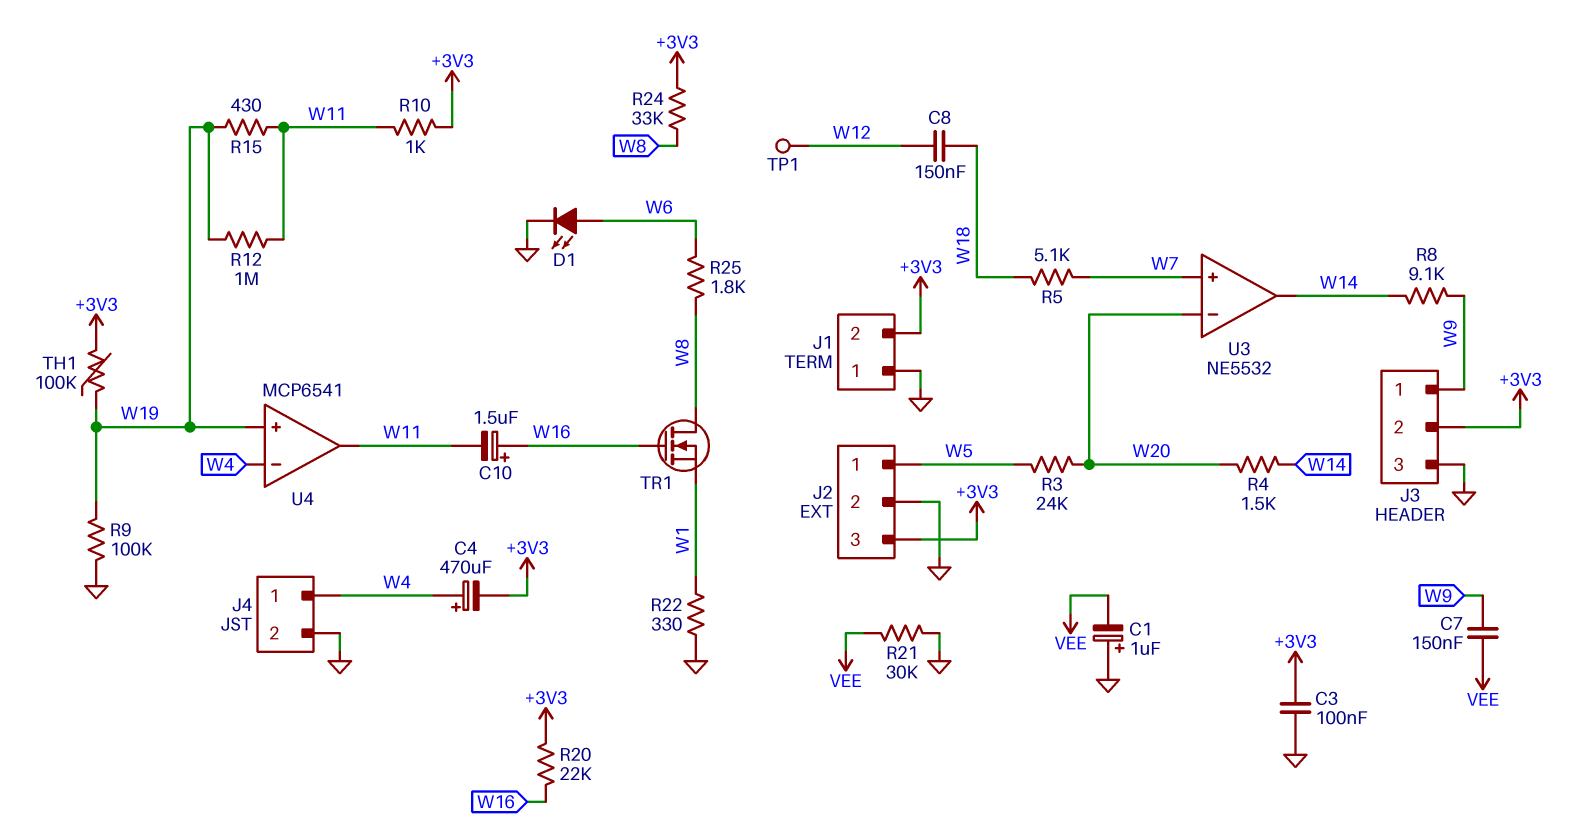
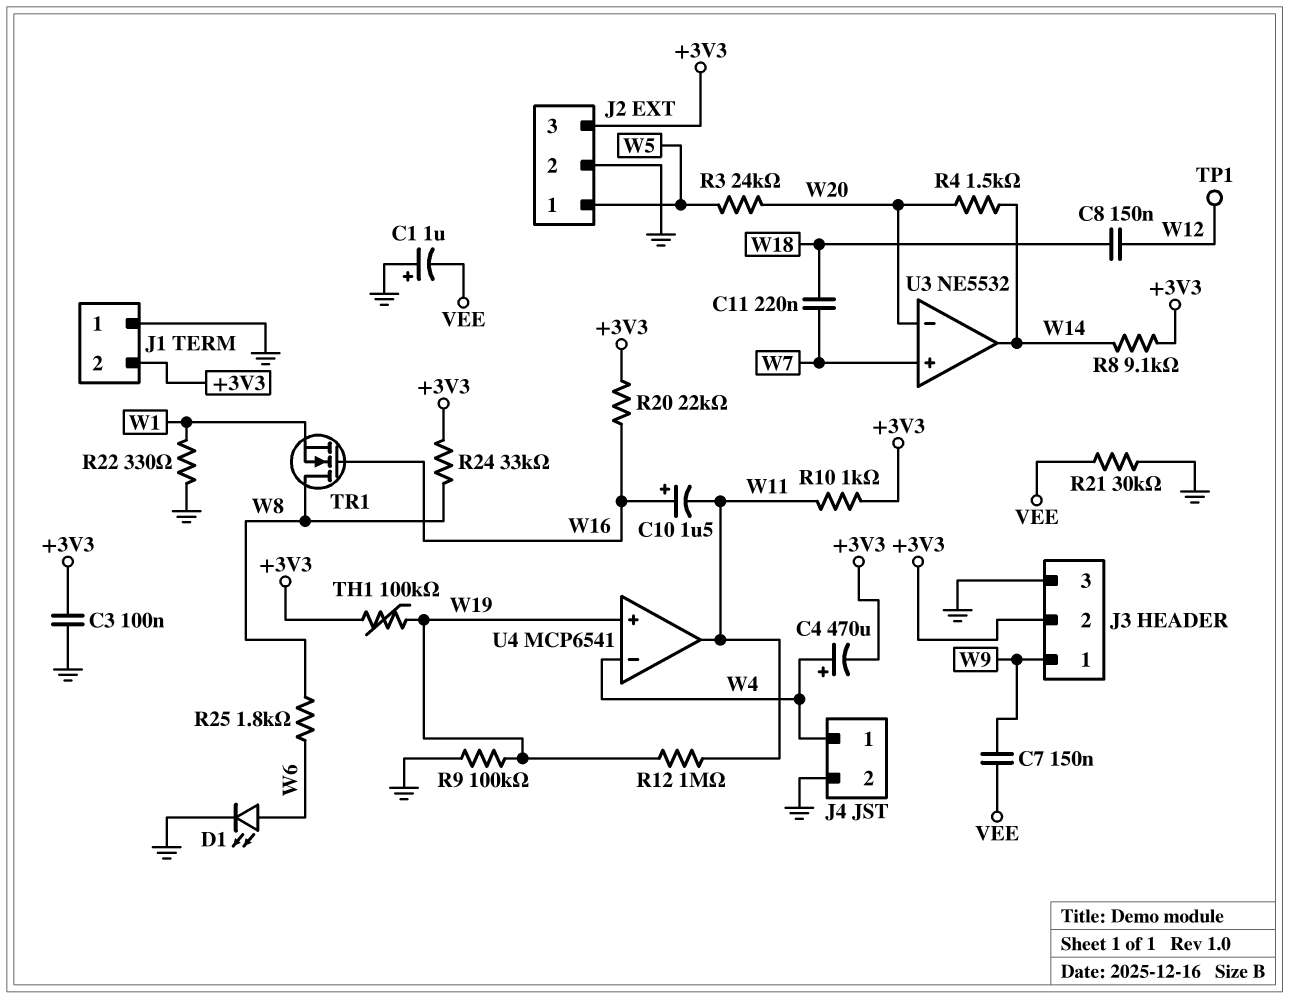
C11: none -> 220nF (W7, W18)
R5: 5.1k (W7, W18) -> none
R8: 9.1k (W9, W14) -> 9.1k (+3V3, W14)
R15: 430 (W11, W19) -> none

